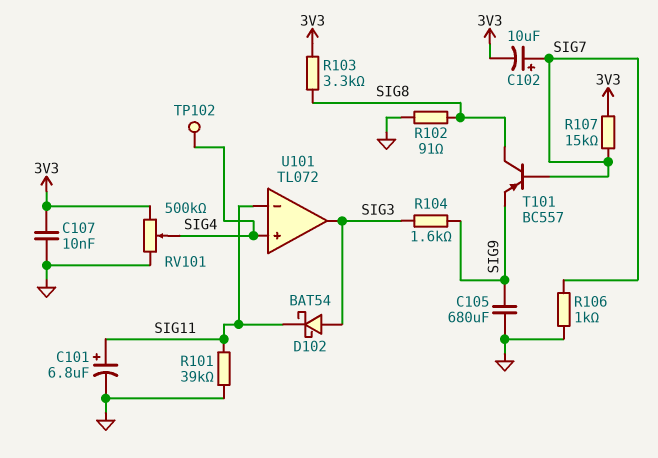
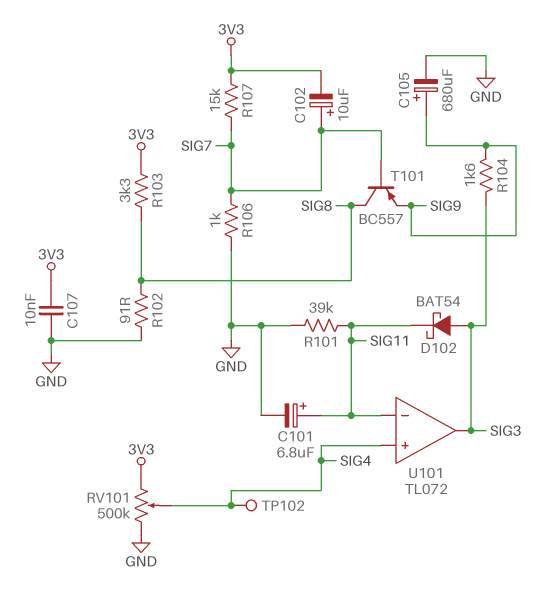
C105: 680uF (GND, SIG9) -> 680uF (plus SIG9, minus GND)

